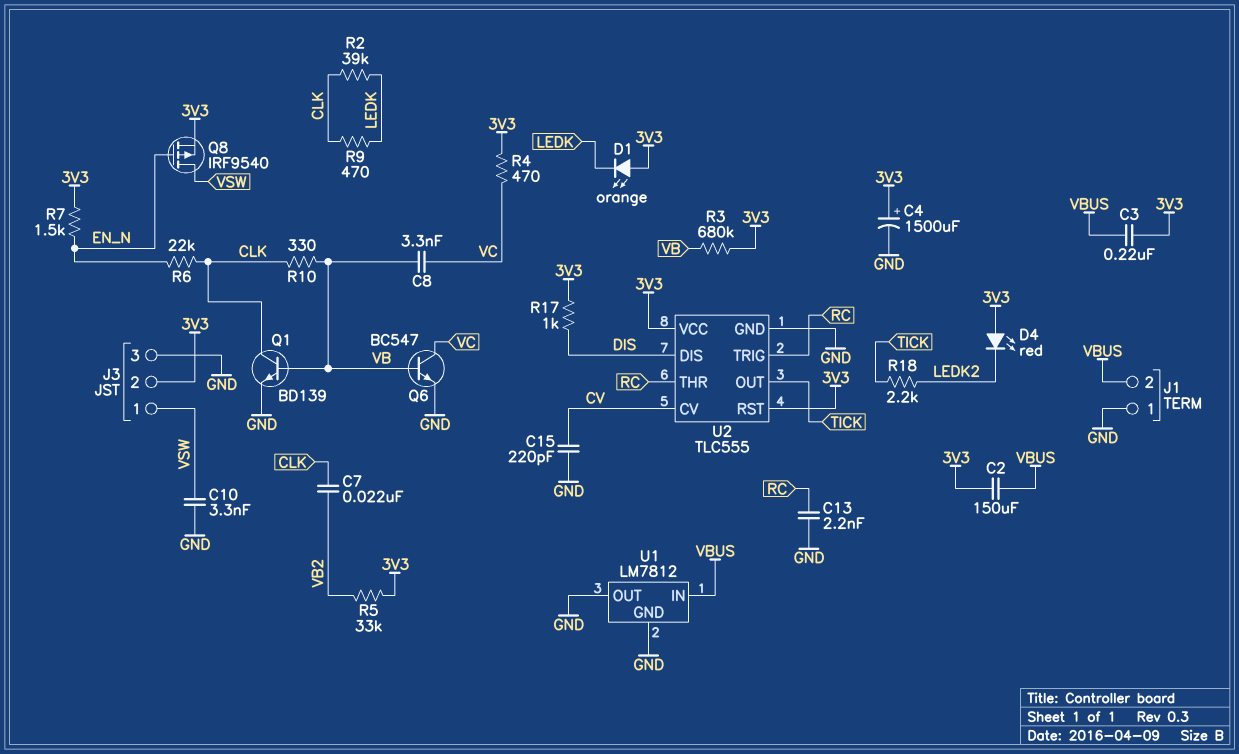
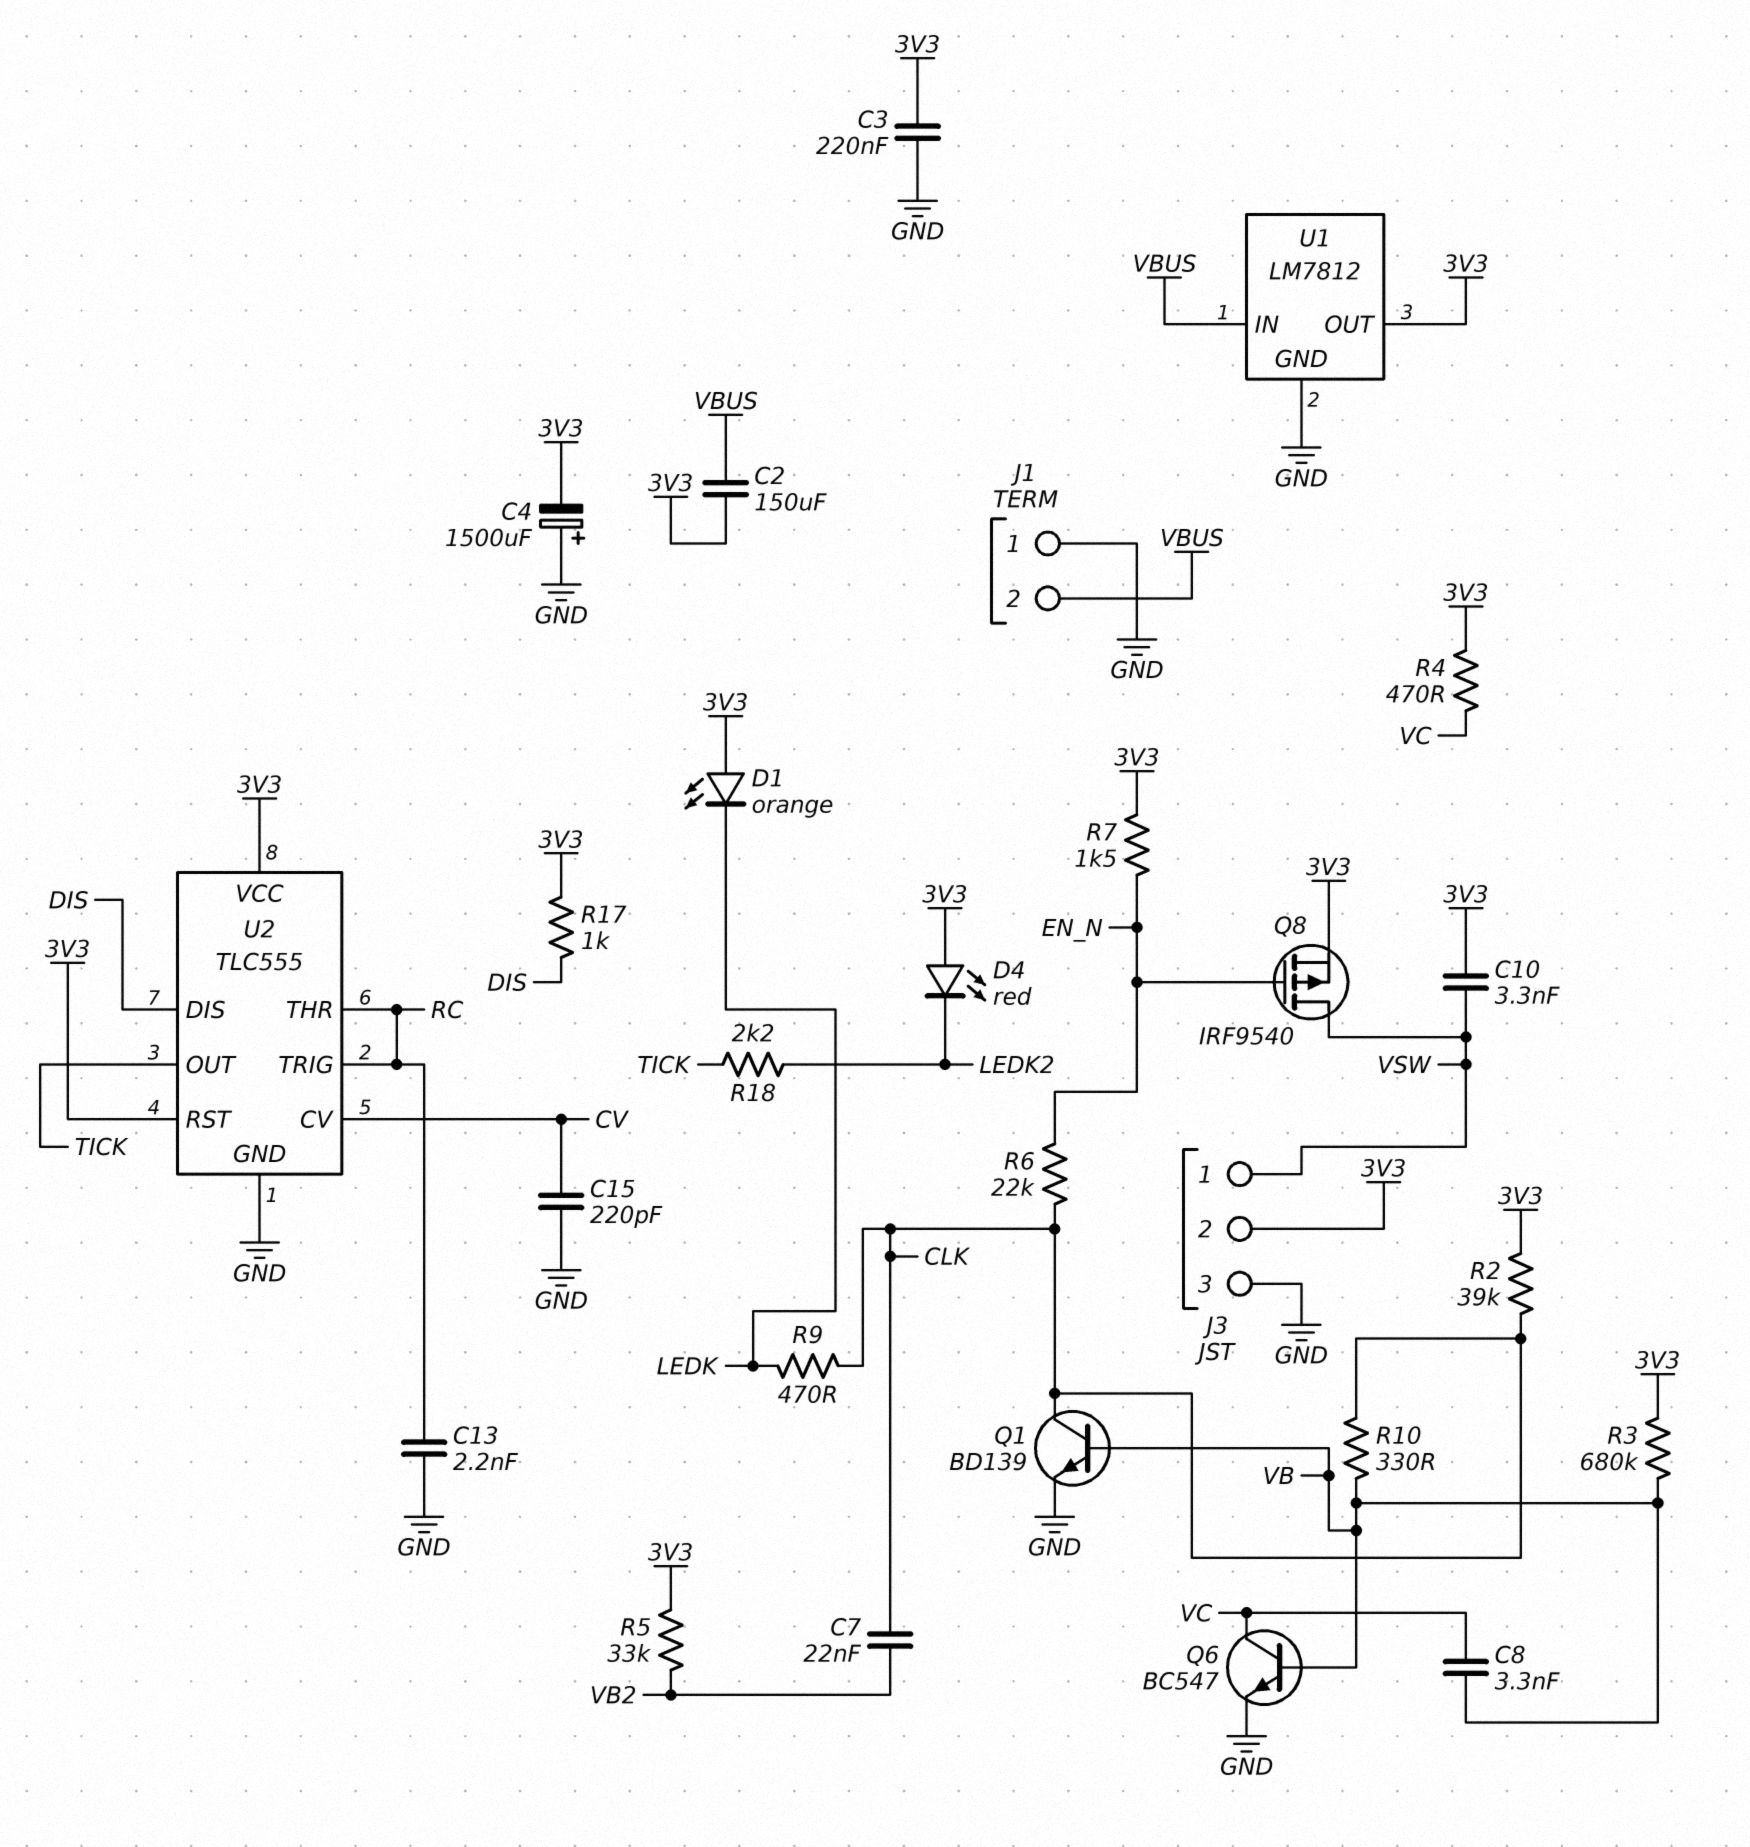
C3: 220nF (3V3, VBUS) -> 220nF (3V3, GND)
C4: 1500uF (plus 3V3, minus GND) -> 1500uF (plus GND, minus 3V3)
C10: 3.3nF (GND, VSW) -> 3.3nF (3V3, VSW)
R2: 39k (CLK, LEDK) -> 39k (3V3, CLK)
U1 pin OUT: GND -> 3V3

